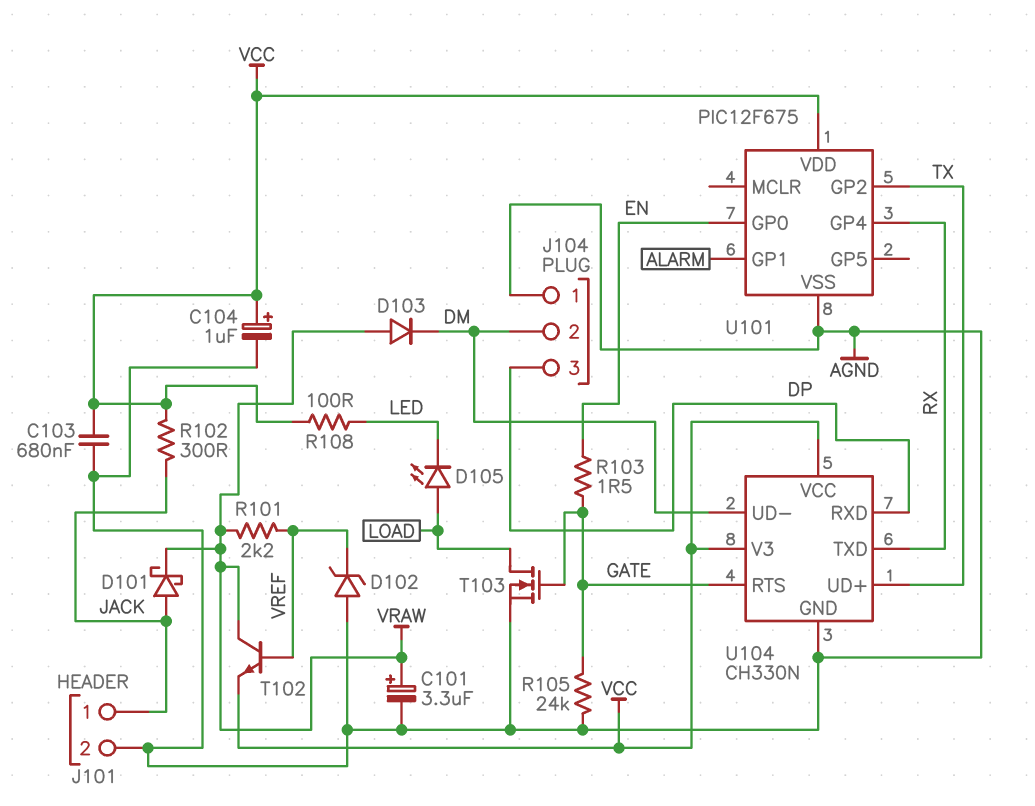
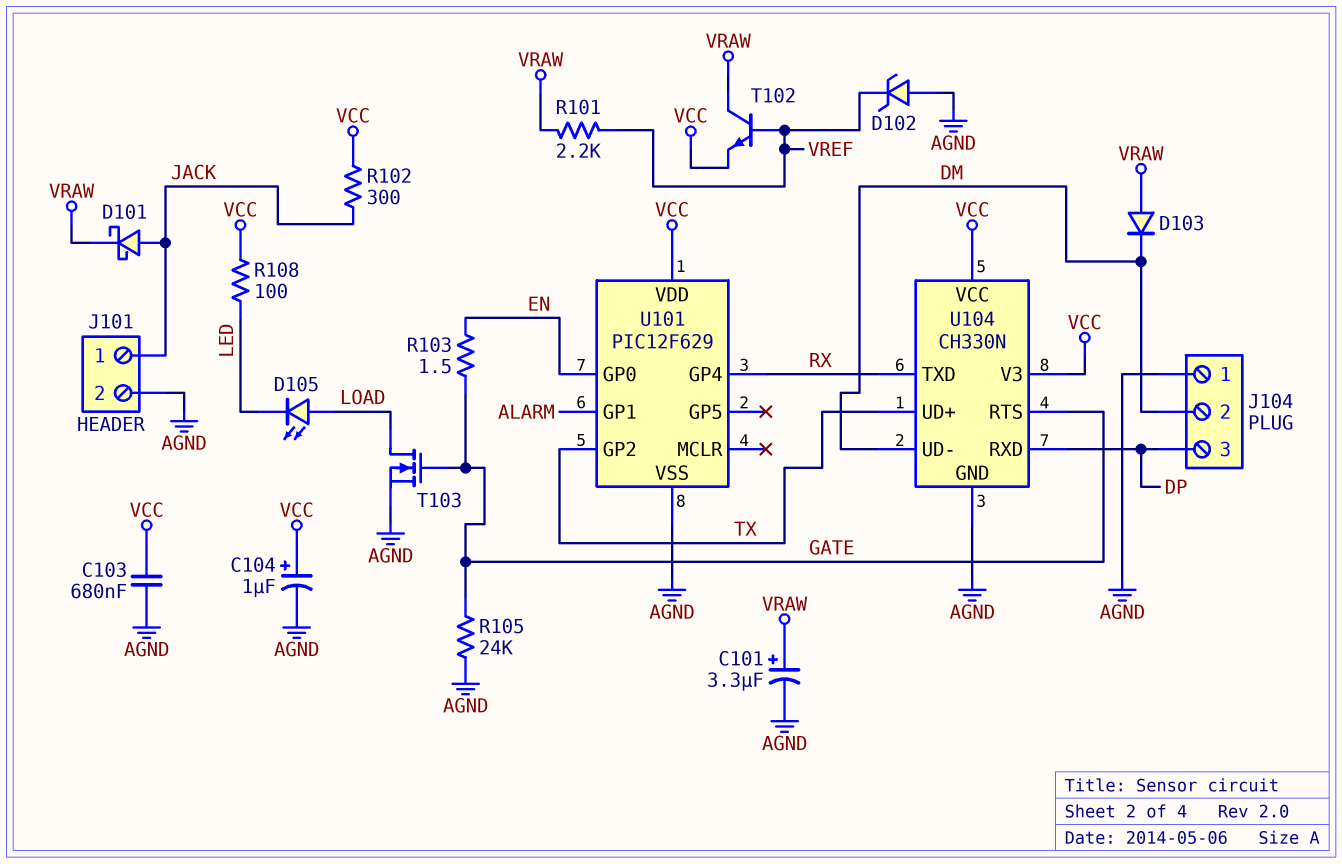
U101: PIC12F675 -> PIC12F629

